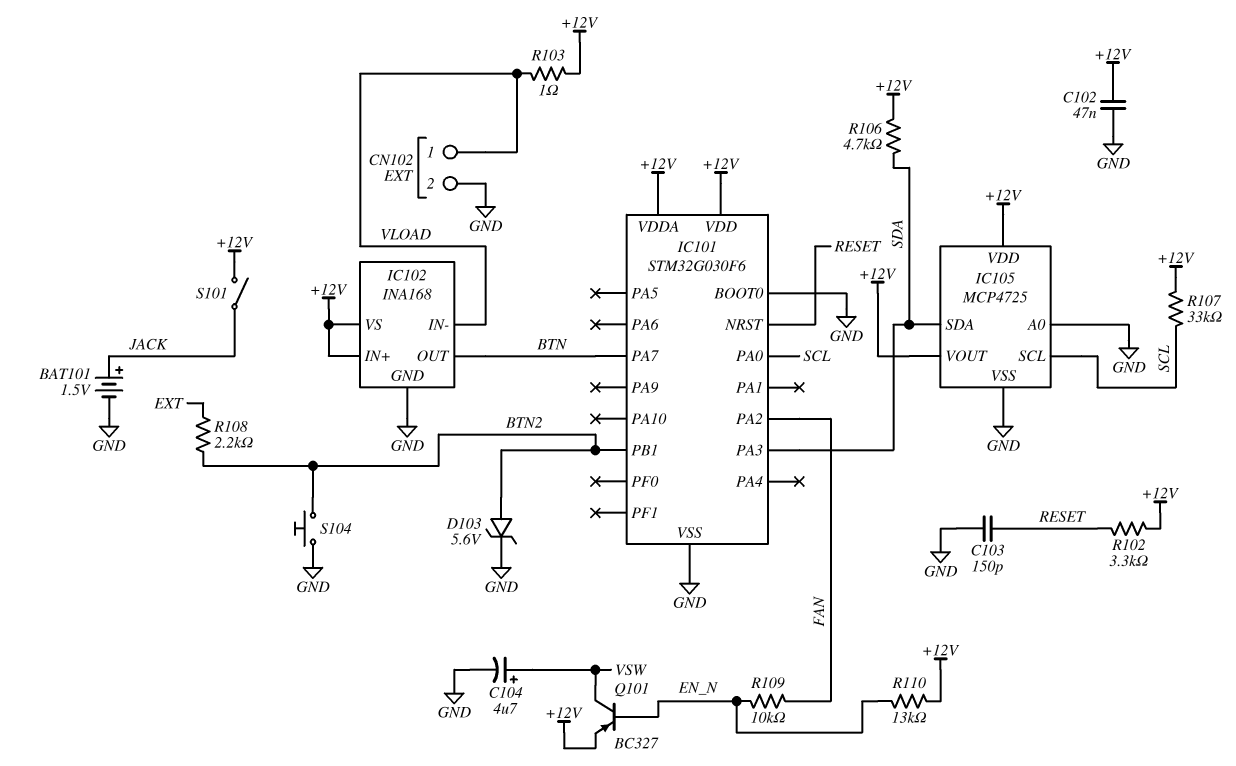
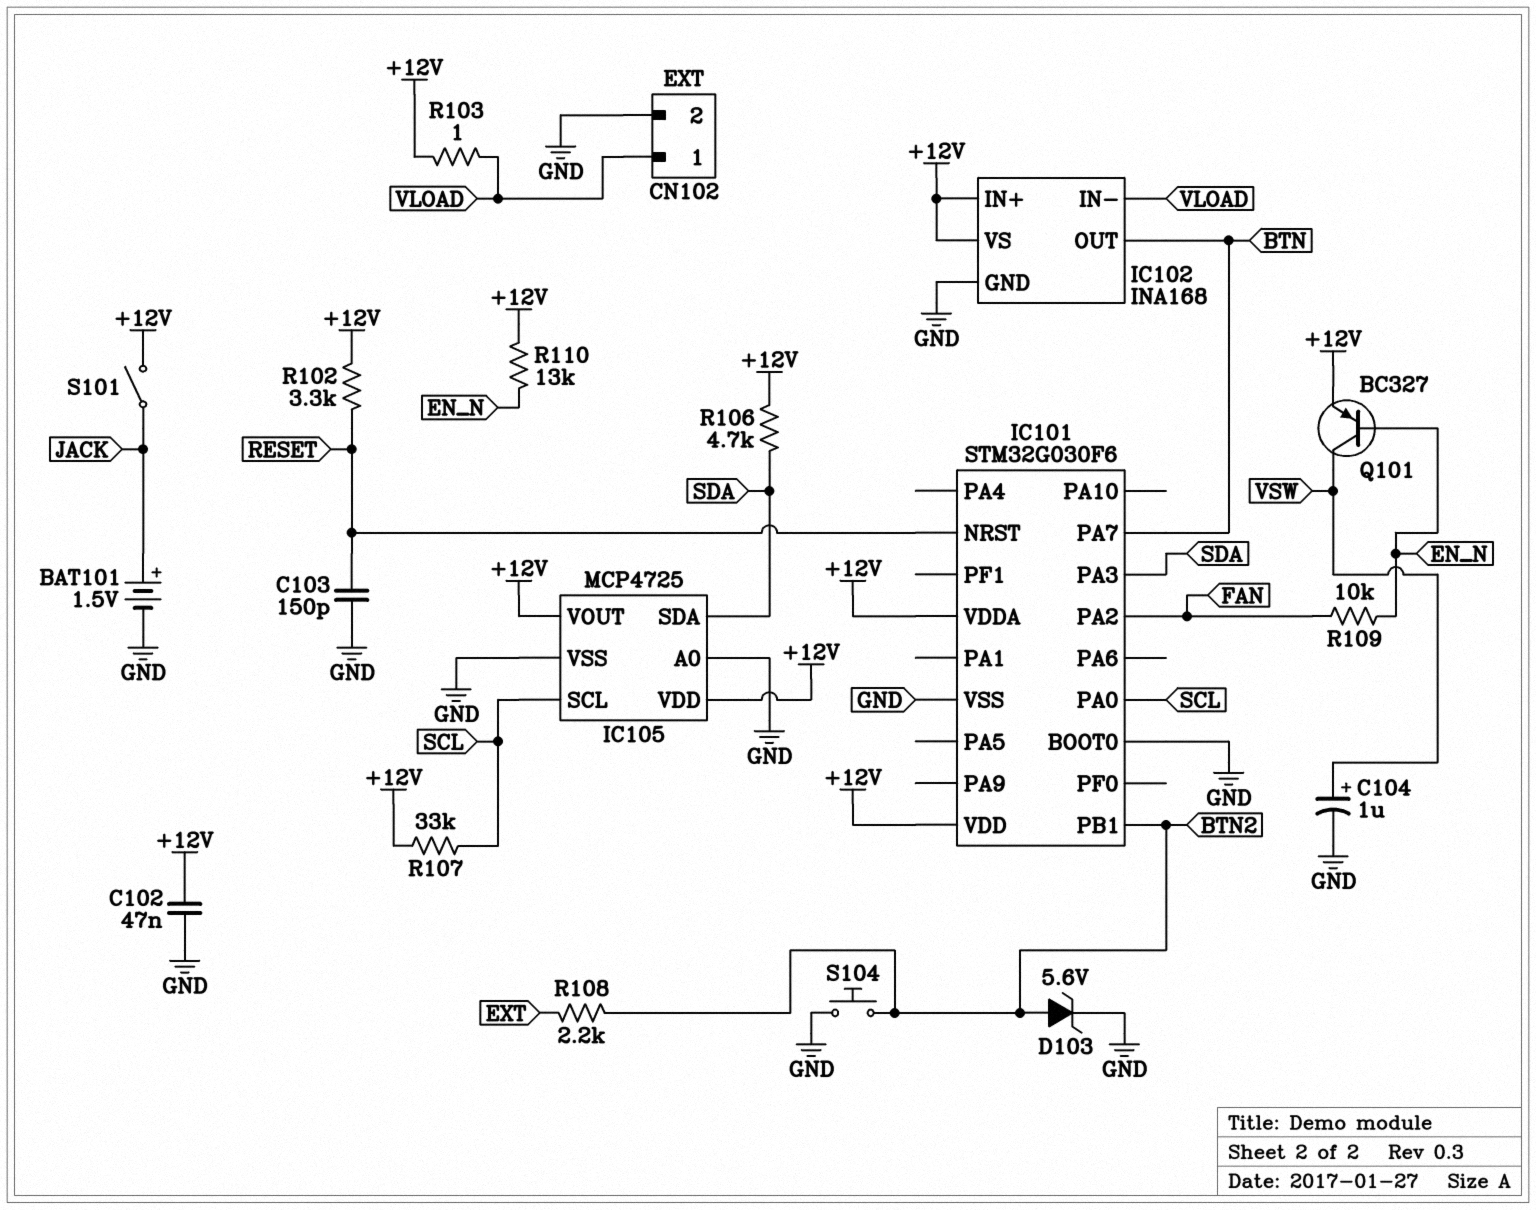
C104: 4.7uF (plus VSW, minus GND) -> 1uF (plus VSW, minus GND)

